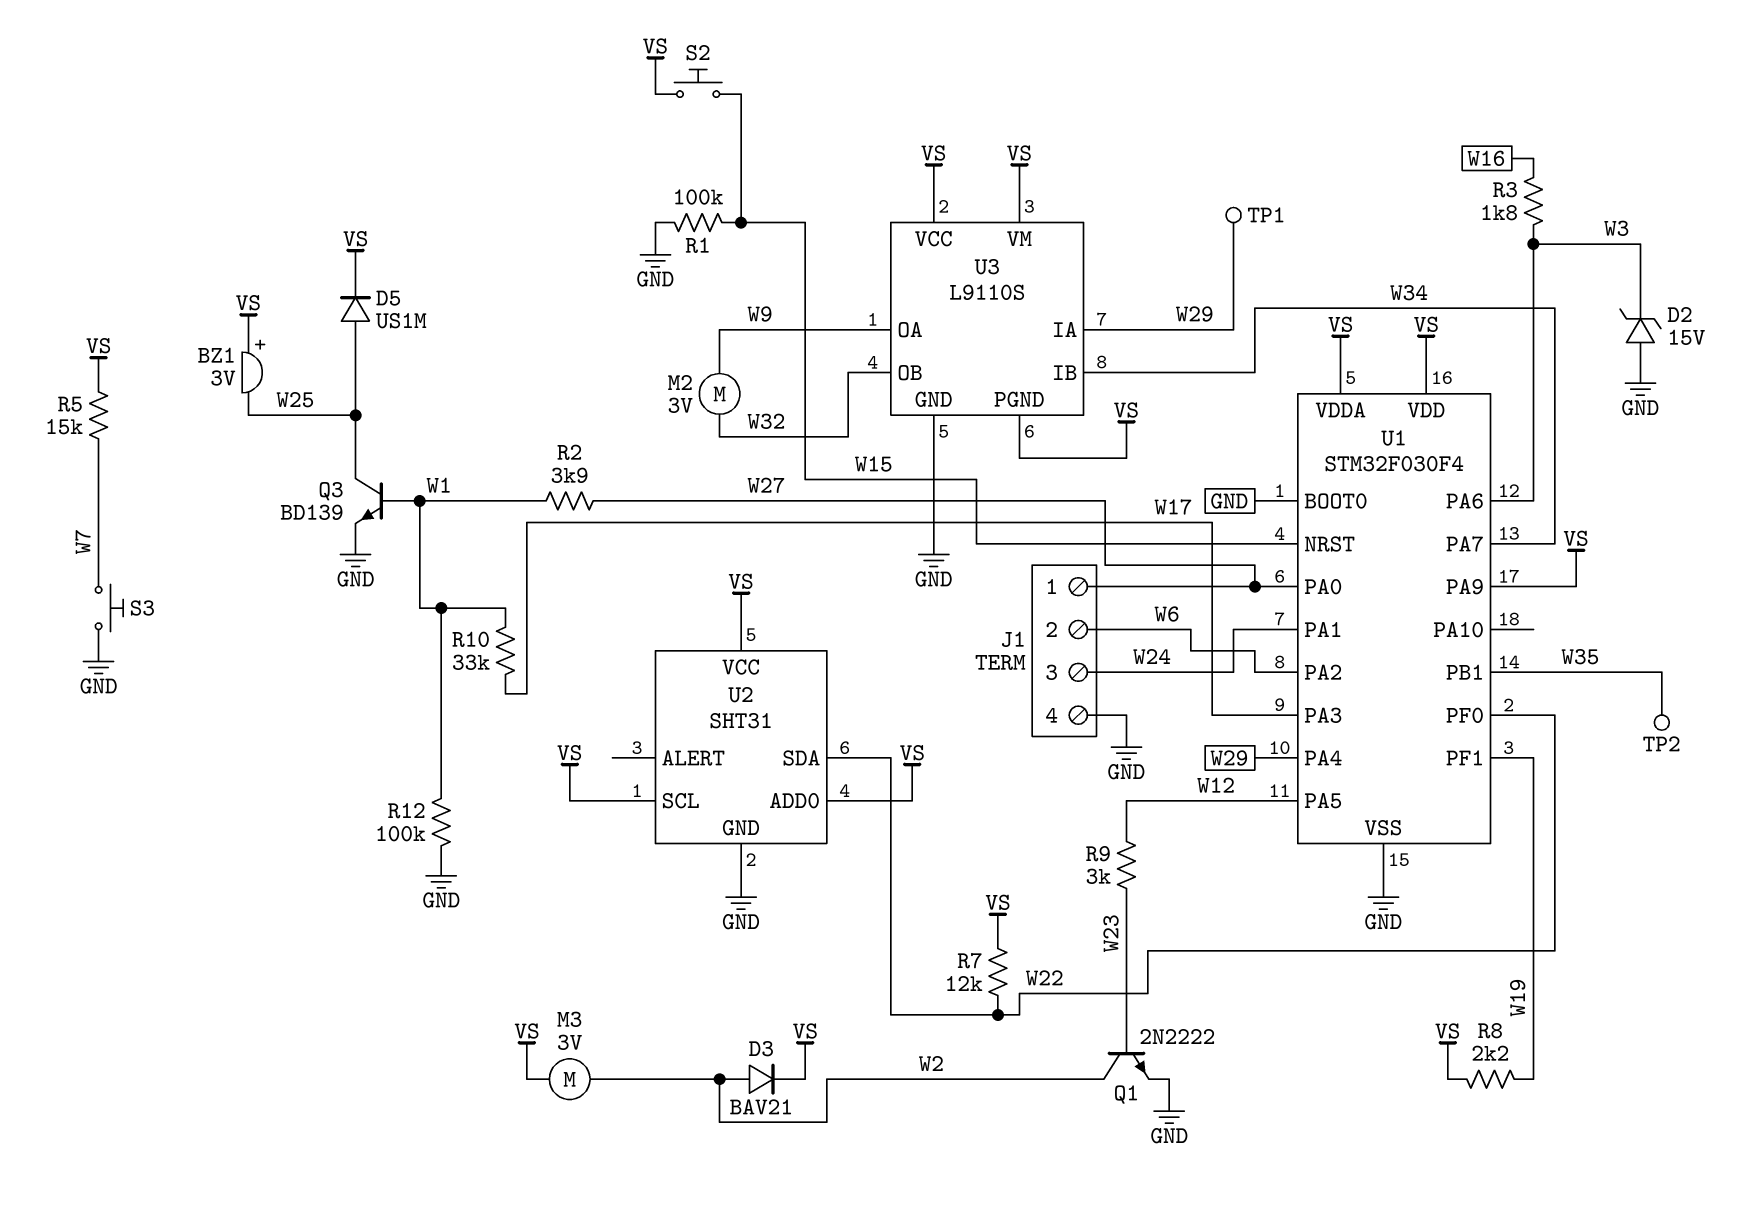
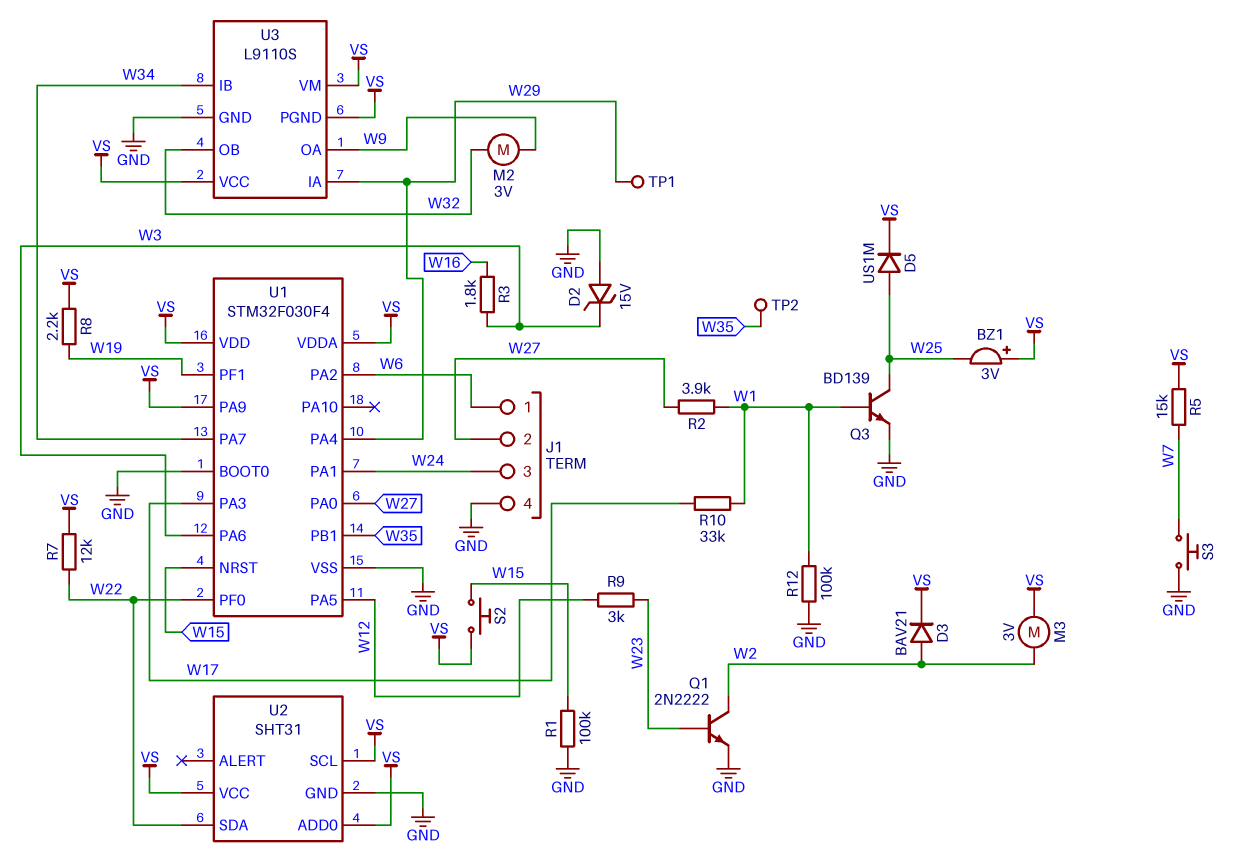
J1 pin 1: W27 -> W6
J1 pin 2: W6 -> W27

